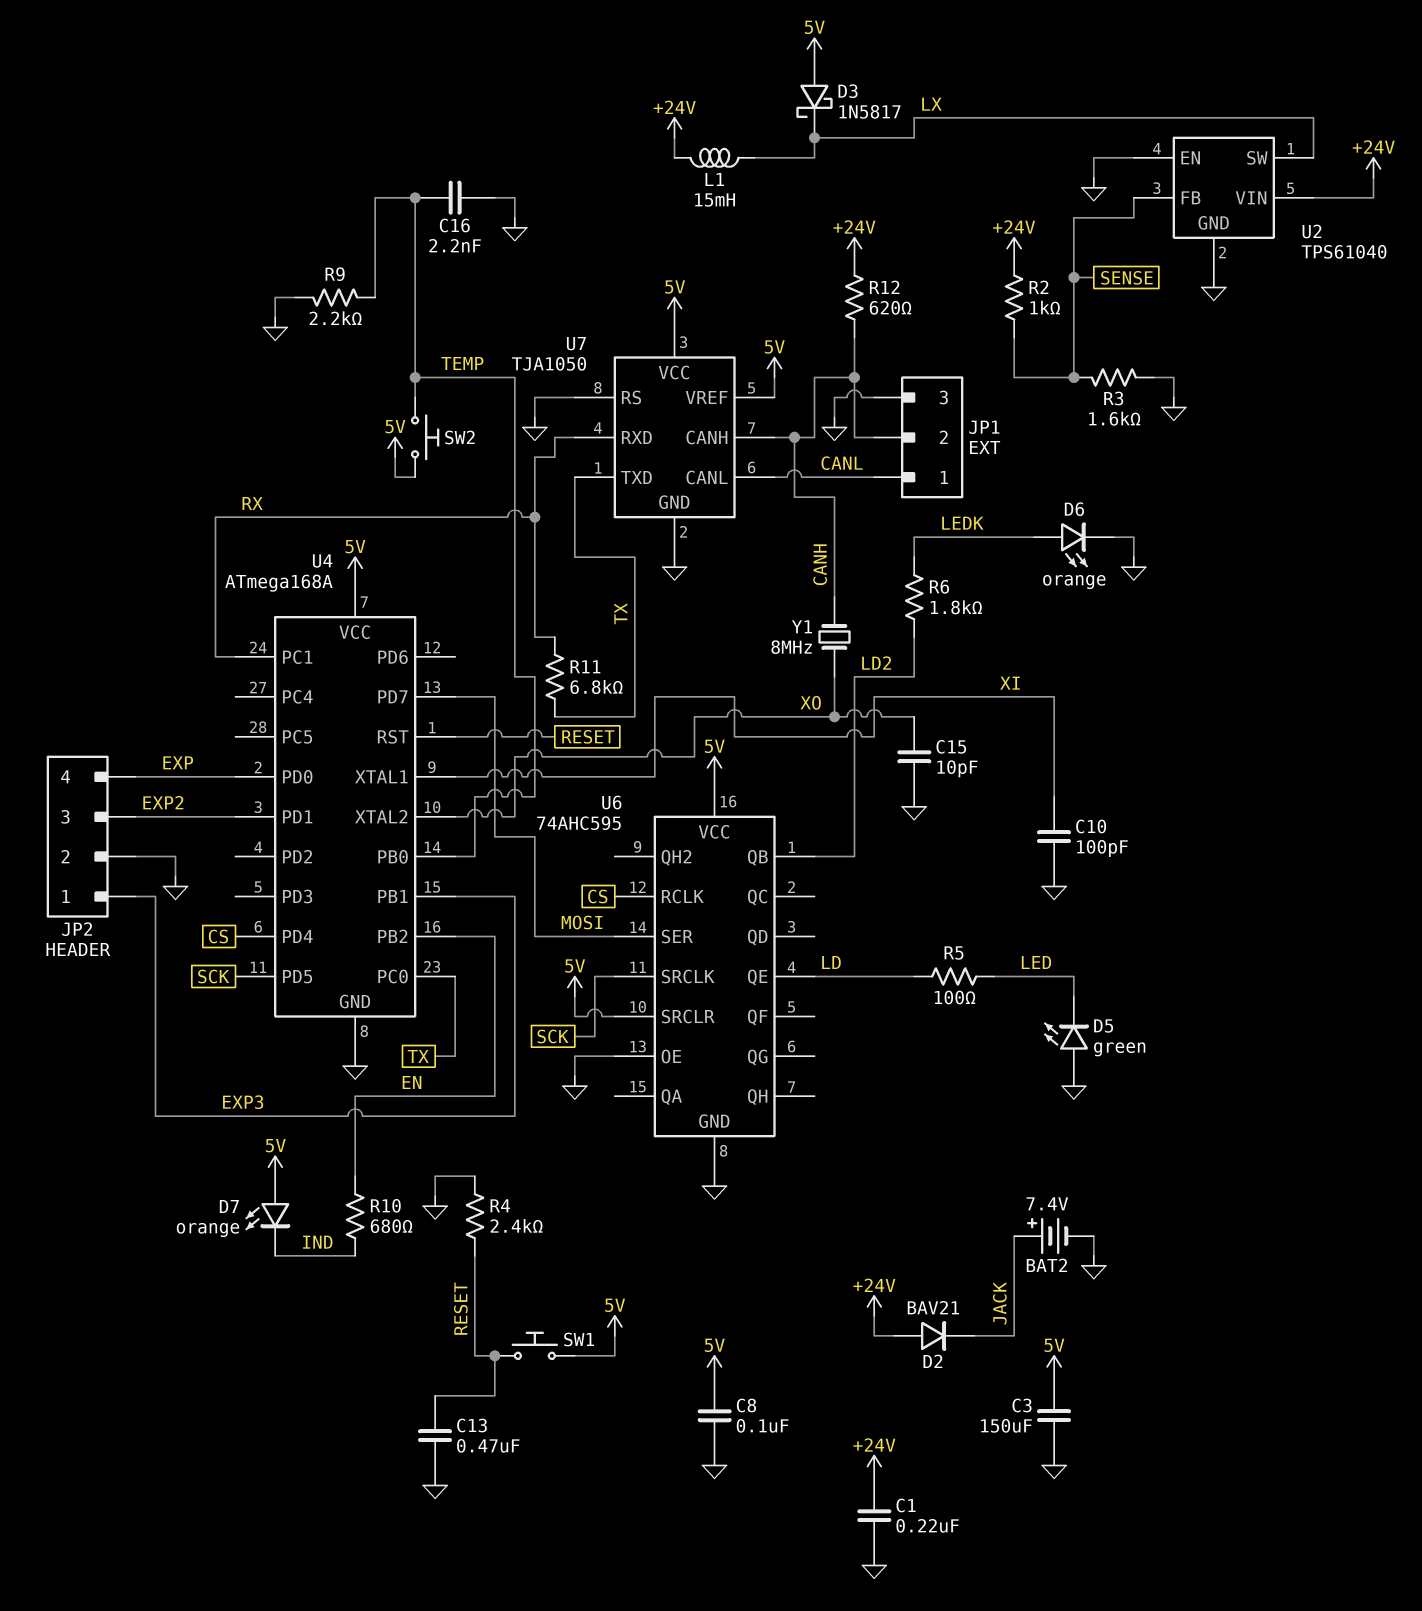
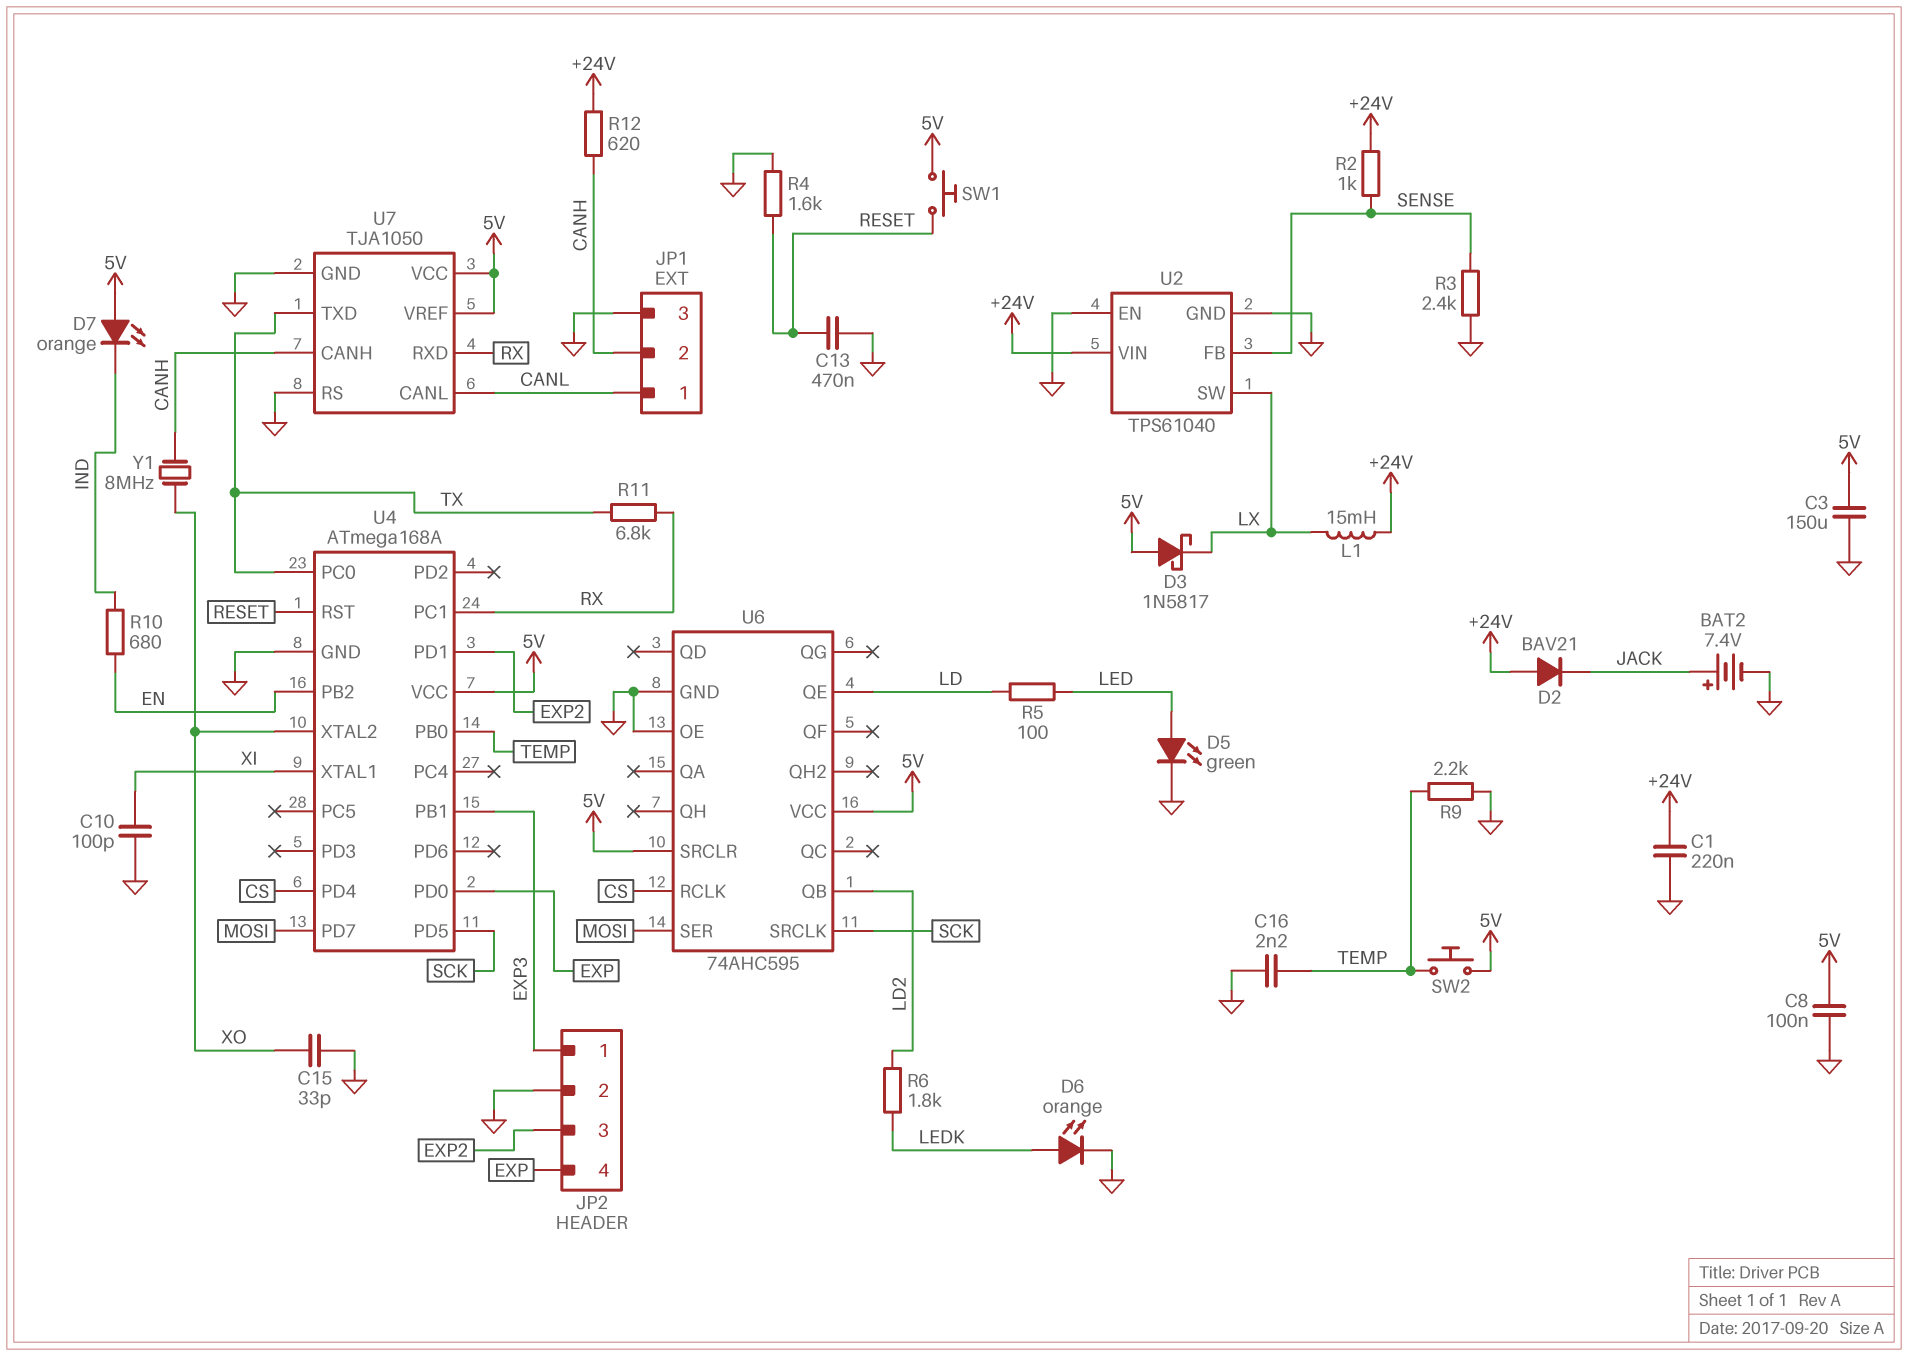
C15: 10pF (GND, XO) -> 33pF (GND, XO)
D5: LED green (A GND, K LED) -> LED green (A LED, K GND)
R3: 1.6k (GND, SENSE) -> 2.4k (GND, SENSE)
R4: 2.4k (GND, RESET) -> 1.6k (GND, RESET)

